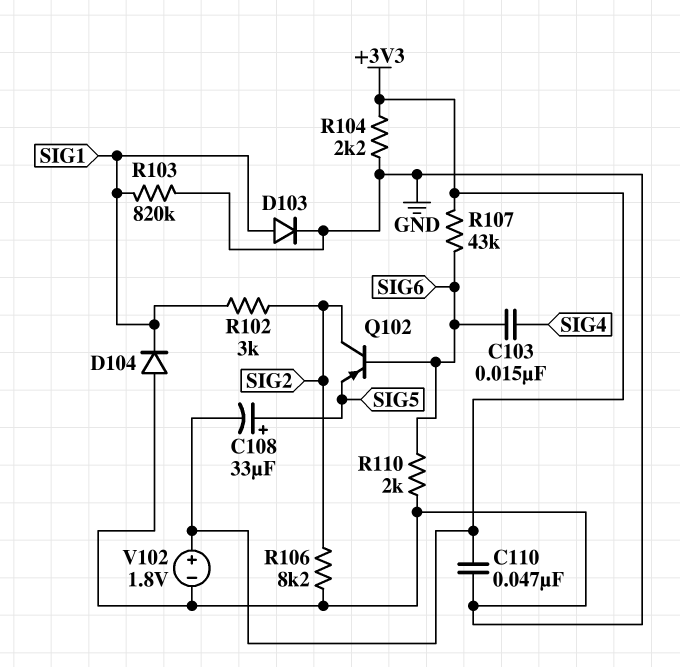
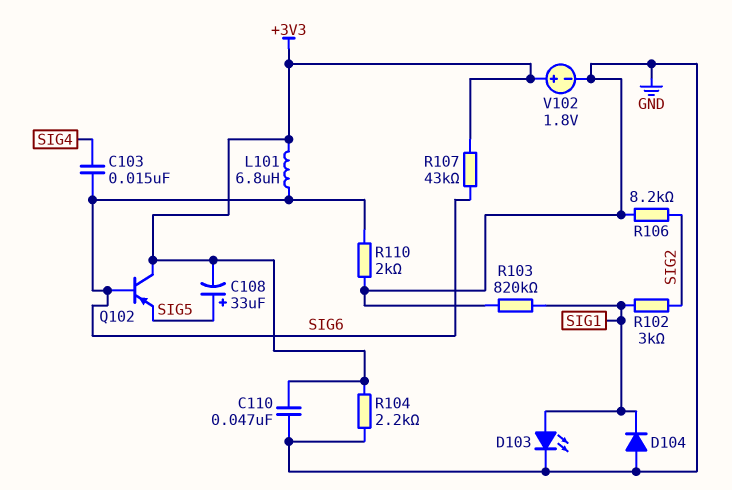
D103: diode (A SIG1, K GND) -> LED (A SIG1, K GND)
L101: none -> 6.8uH (+3V3, SIG6)
Q102: PNP (B SIG6, C SIG2, E SIG5) -> PNP (B SIG6, C +3V3, E SIG5)

